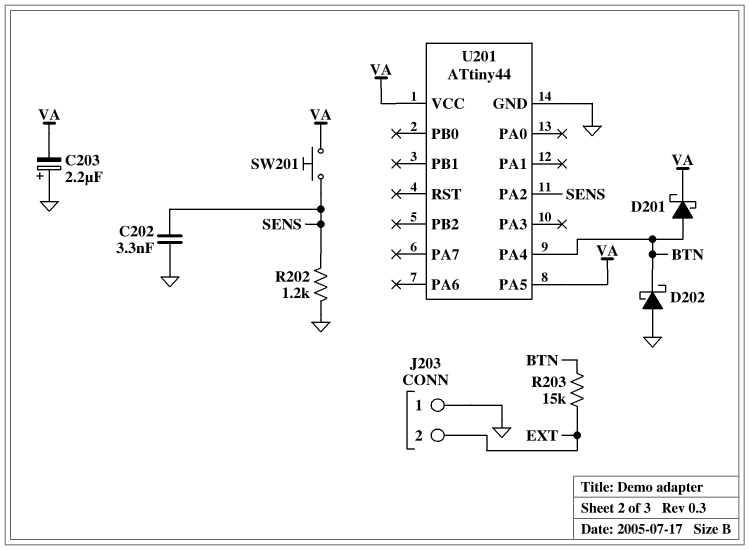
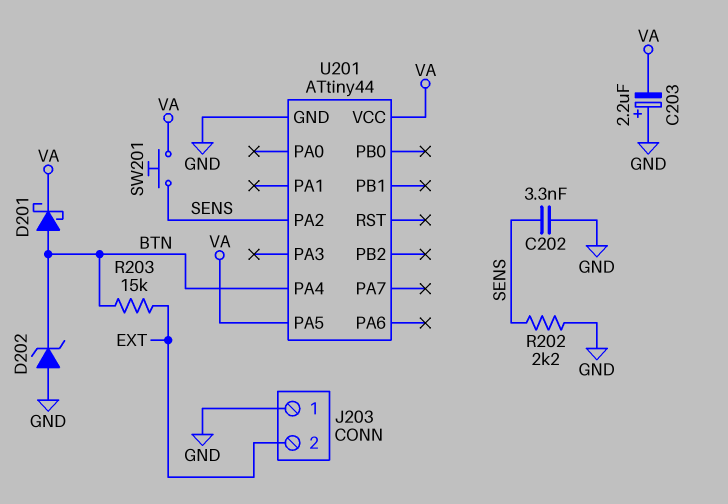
D202: schottky (A GND, K BTN) -> zener (A GND, K BTN)
R202: 1.2k (GND, SENS) -> 2.2k (GND, SENS)

